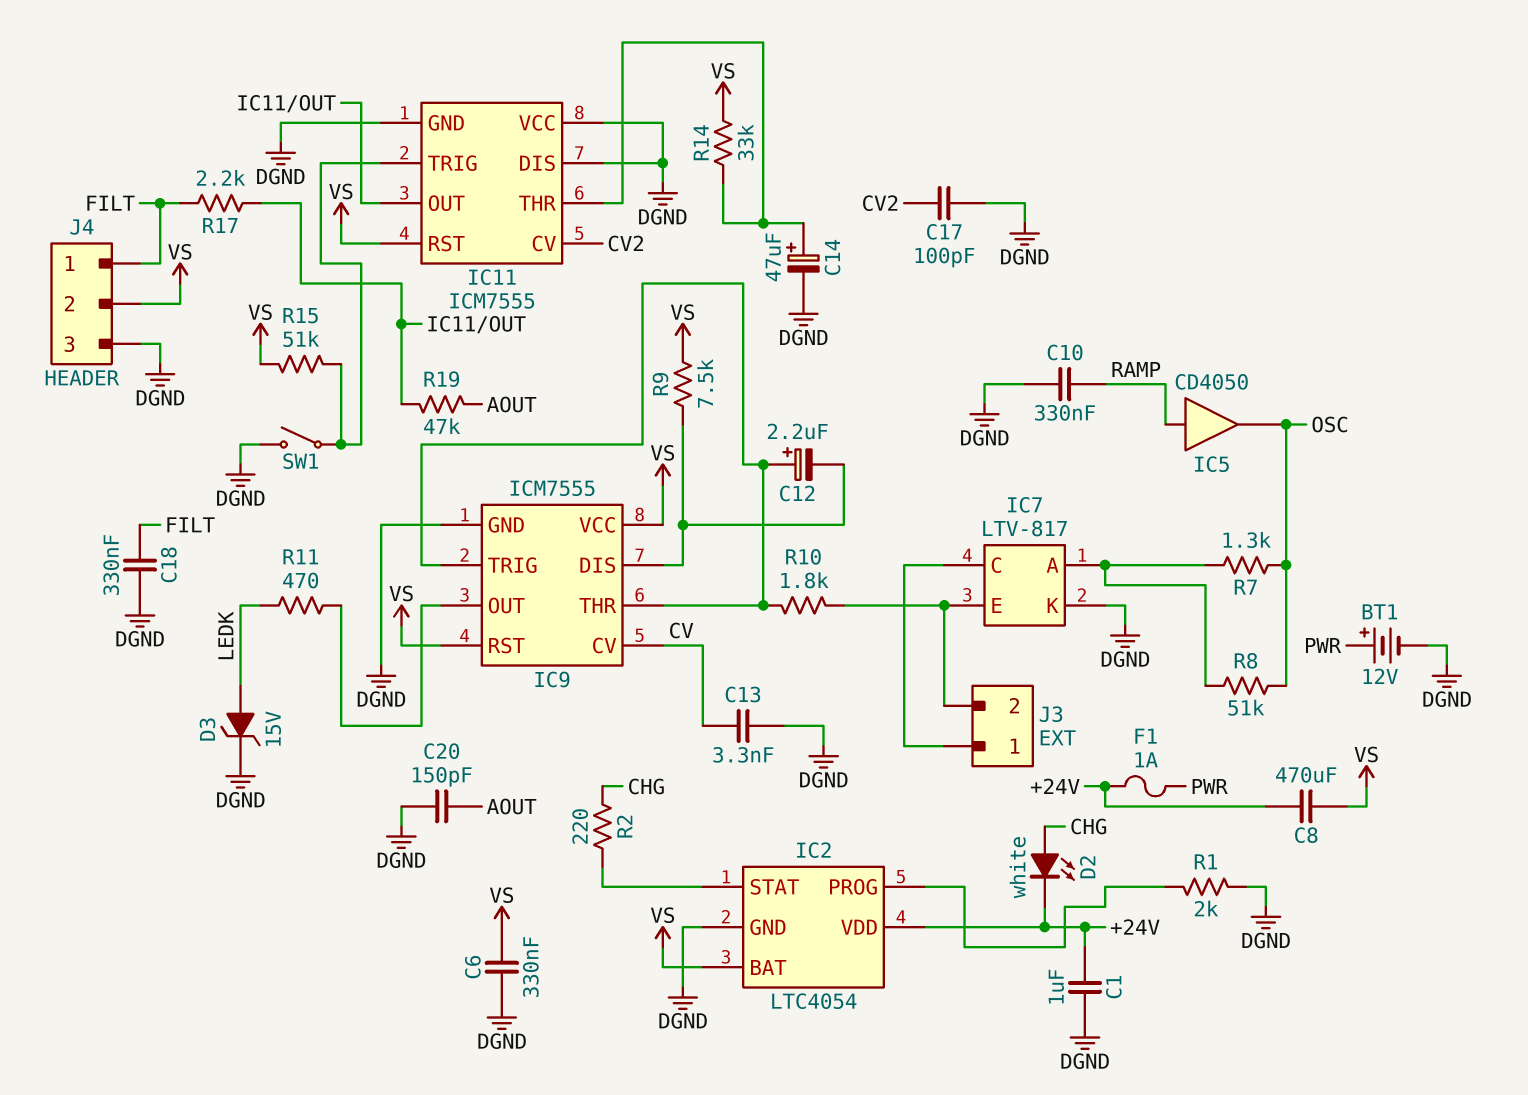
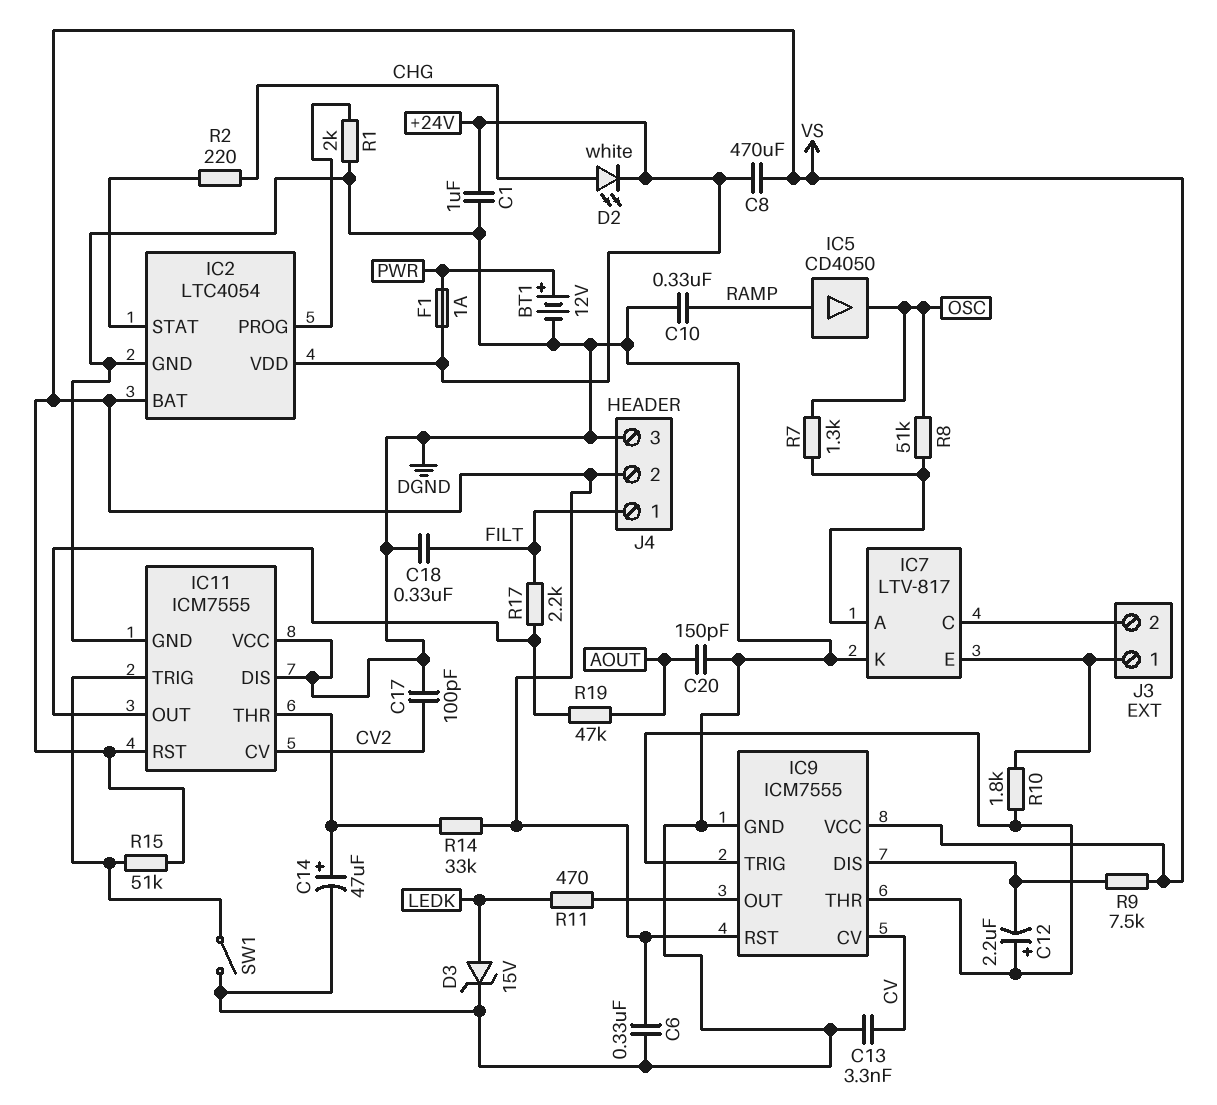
J3 pin 1: IC7/C -> IC7/E
J3 pin 2: IC7/E -> IC7/C

